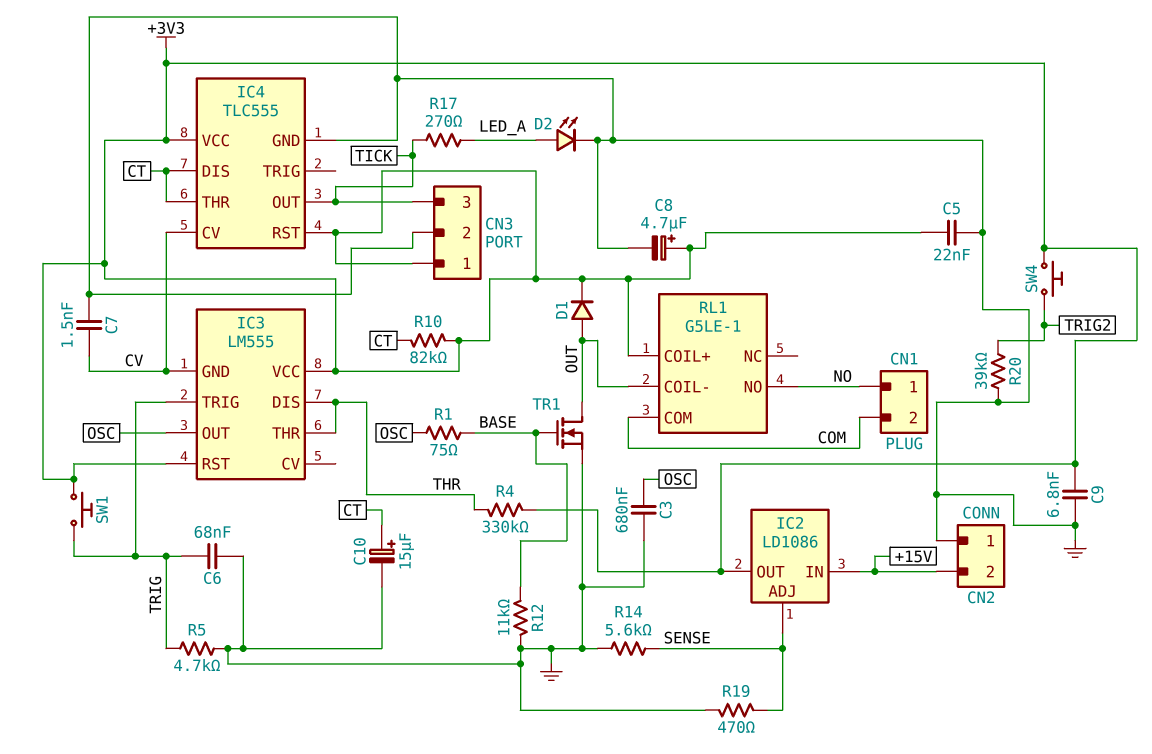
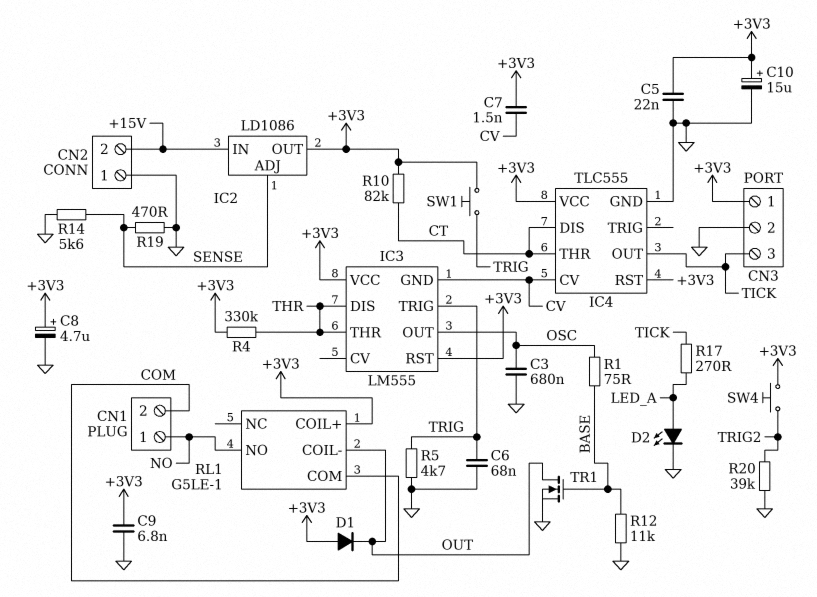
C7: 1.5nF (CV, GND) -> 1.5nF (+3V3, CV)
C10: 15uF (plus CT, minus GND) -> 15uF (plus +3V3, minus GND)
D1: diode (A OUT, K +3V3) -> diode (A +3V3, K OUT)

